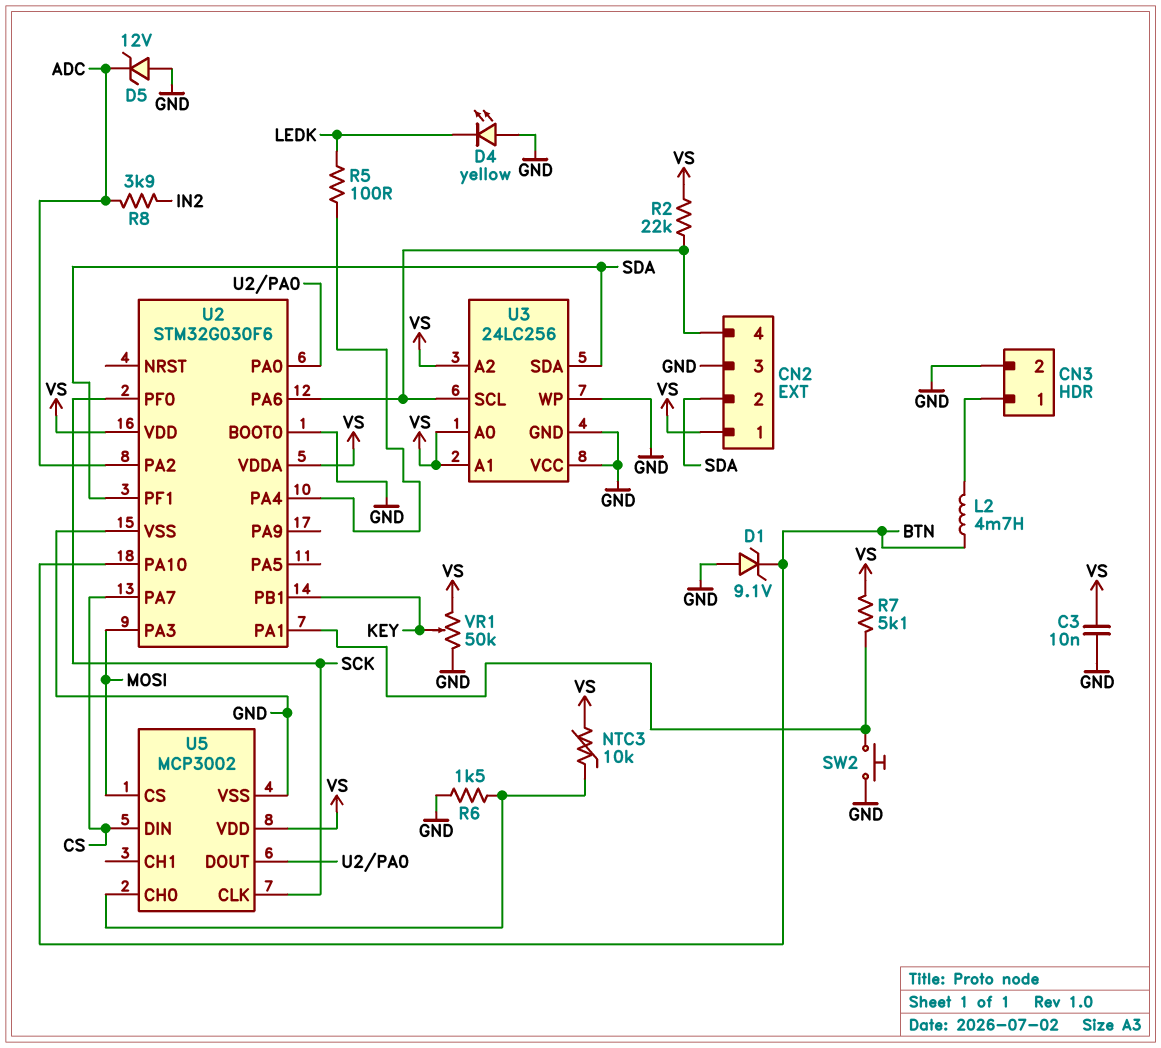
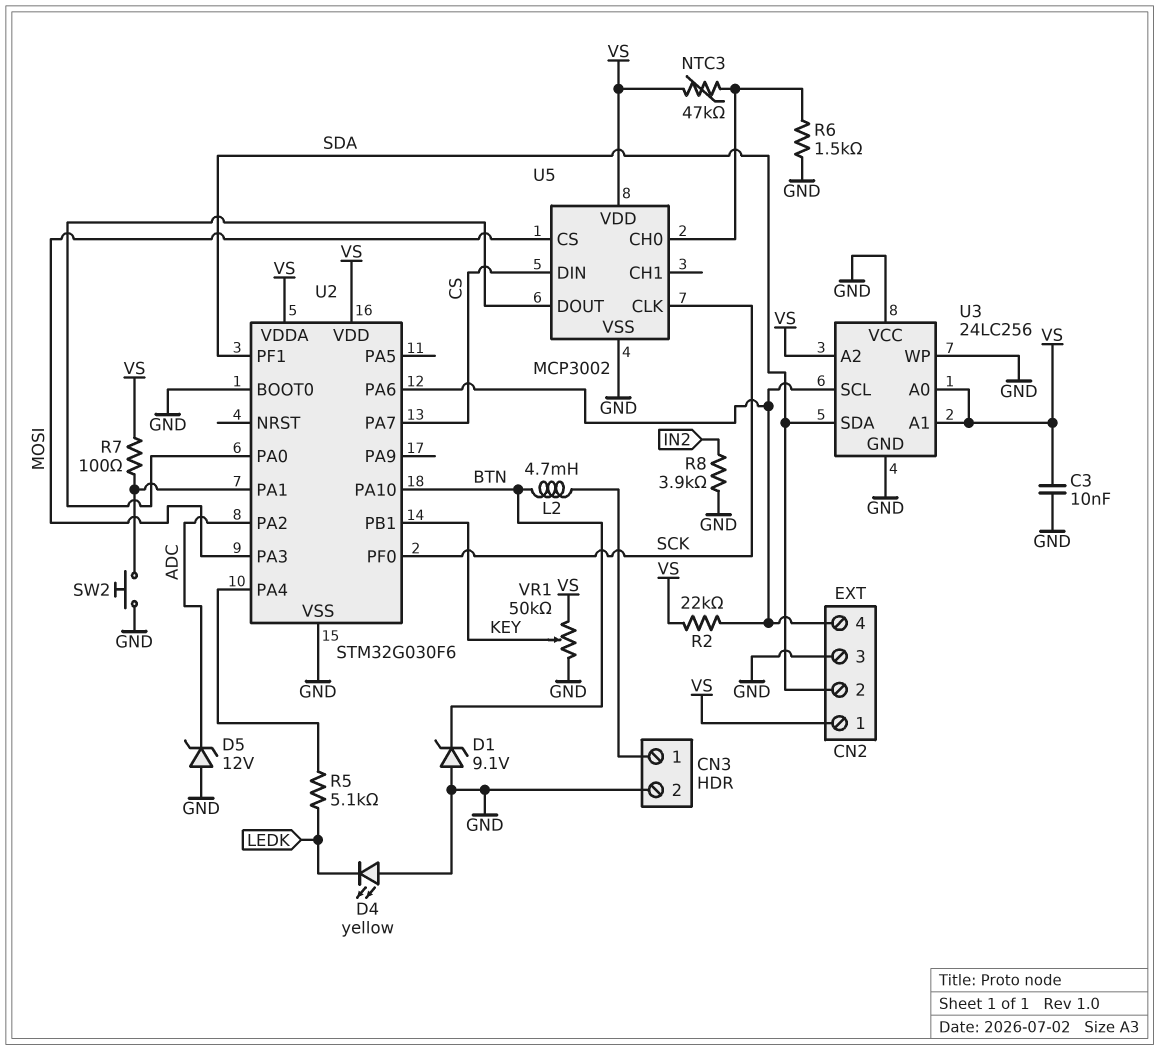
NTC3: 10k (U5/CH0, VS) -> 47k (U5/CH0, VS)
R5: 100 (LEDK, U2/PA4) -> 5.1k (LEDK, U2/PA4)
R7: 5.1k (U2/PA1, VS) -> 100 (U2/PA1, VS)
R8: 3.9k (ADC, IN2) -> 3.9k (GND, IN2)

